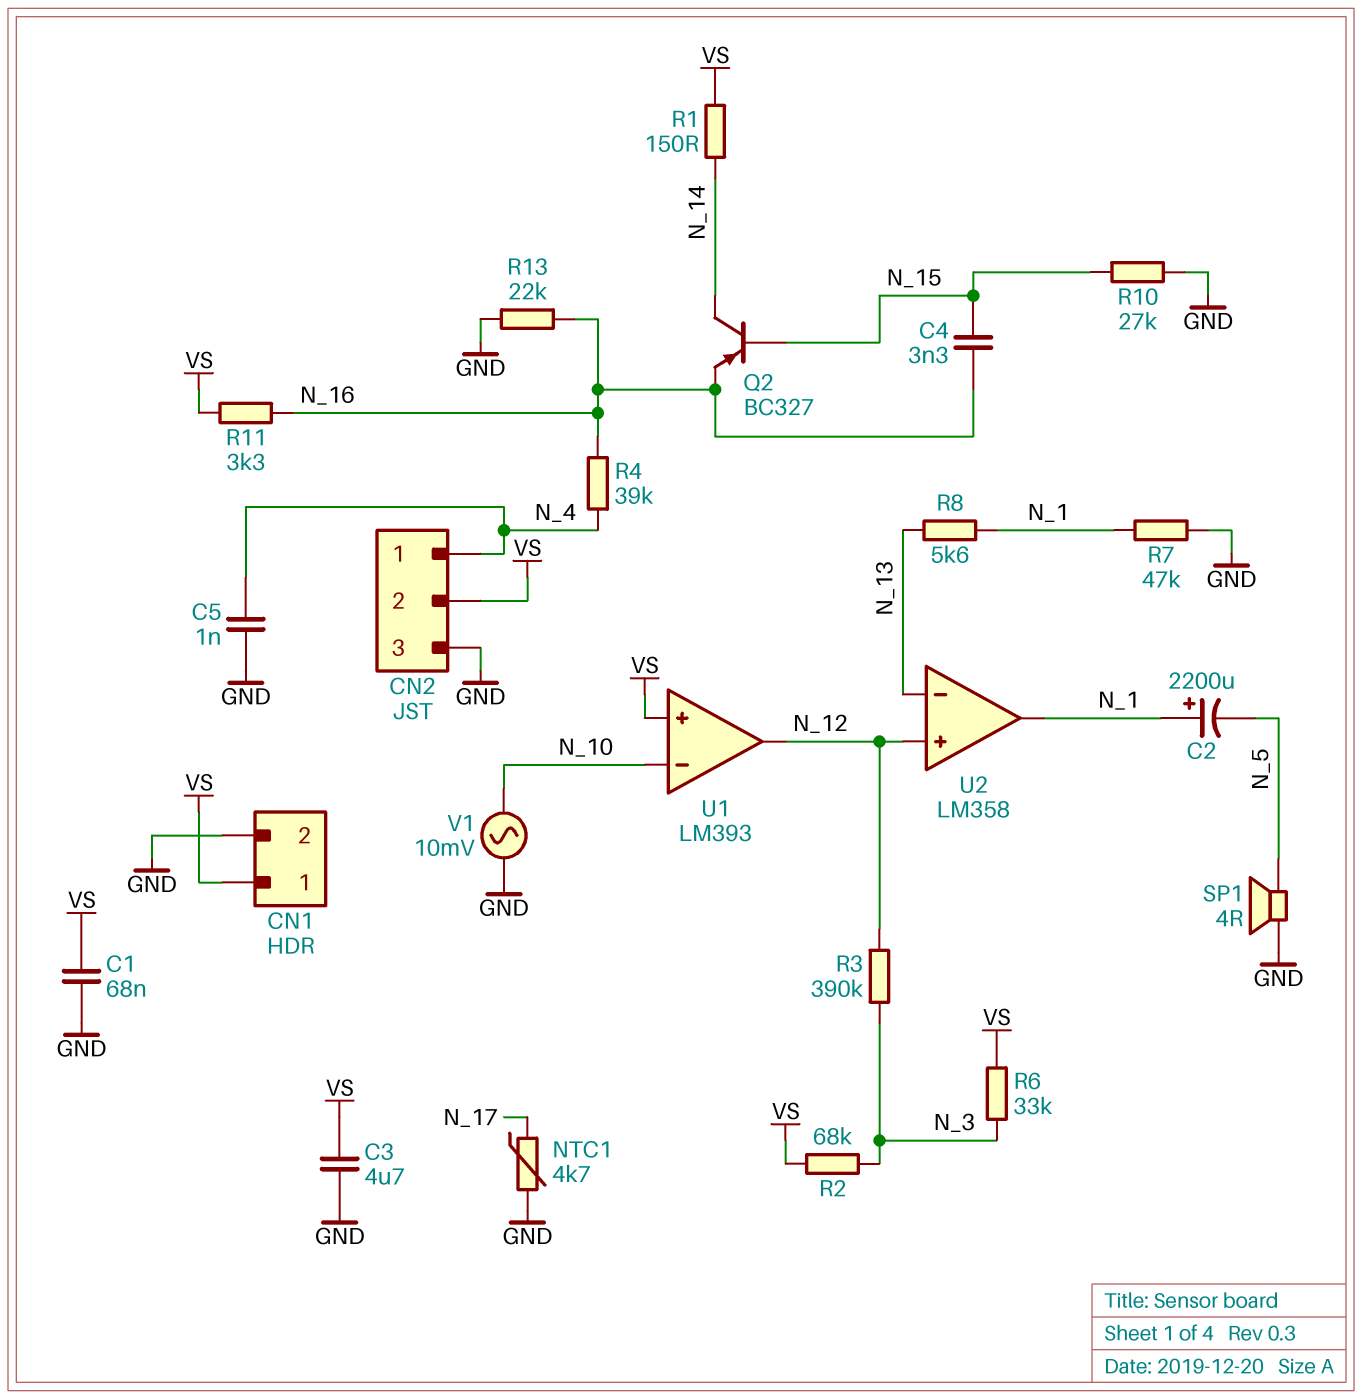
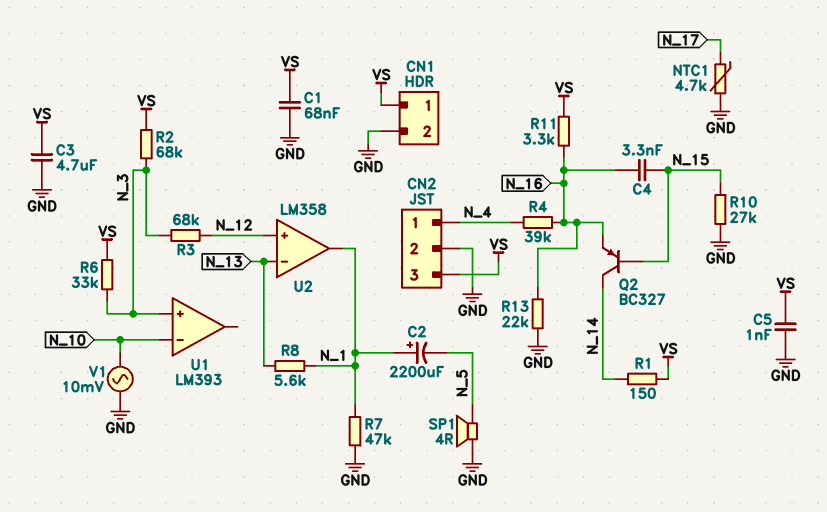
C5: 1nF (GND, N_4) -> 1nF (GND, VS)
CN2 pin 2: VS -> GND
CN2 pin 3: GND -> VS
R3: 390k (N_3, N_12) -> 68k (N_3, N_12)
U1 pin in+: VS -> N_3
U1 pin out: N_12 -> none

